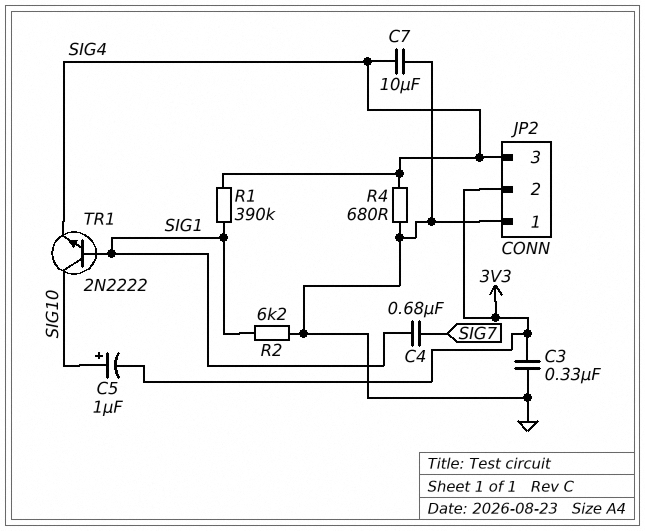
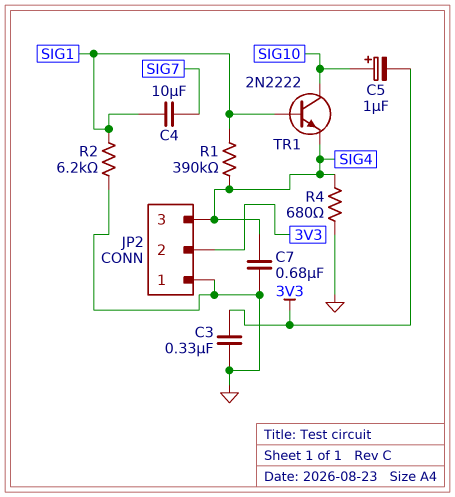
C4: 680nF (SIG1, SIG7) -> 10uF (SIG1, SIG7)
C7: 10uF (GND, SIG4) -> 680nF (GND, SIG4)

